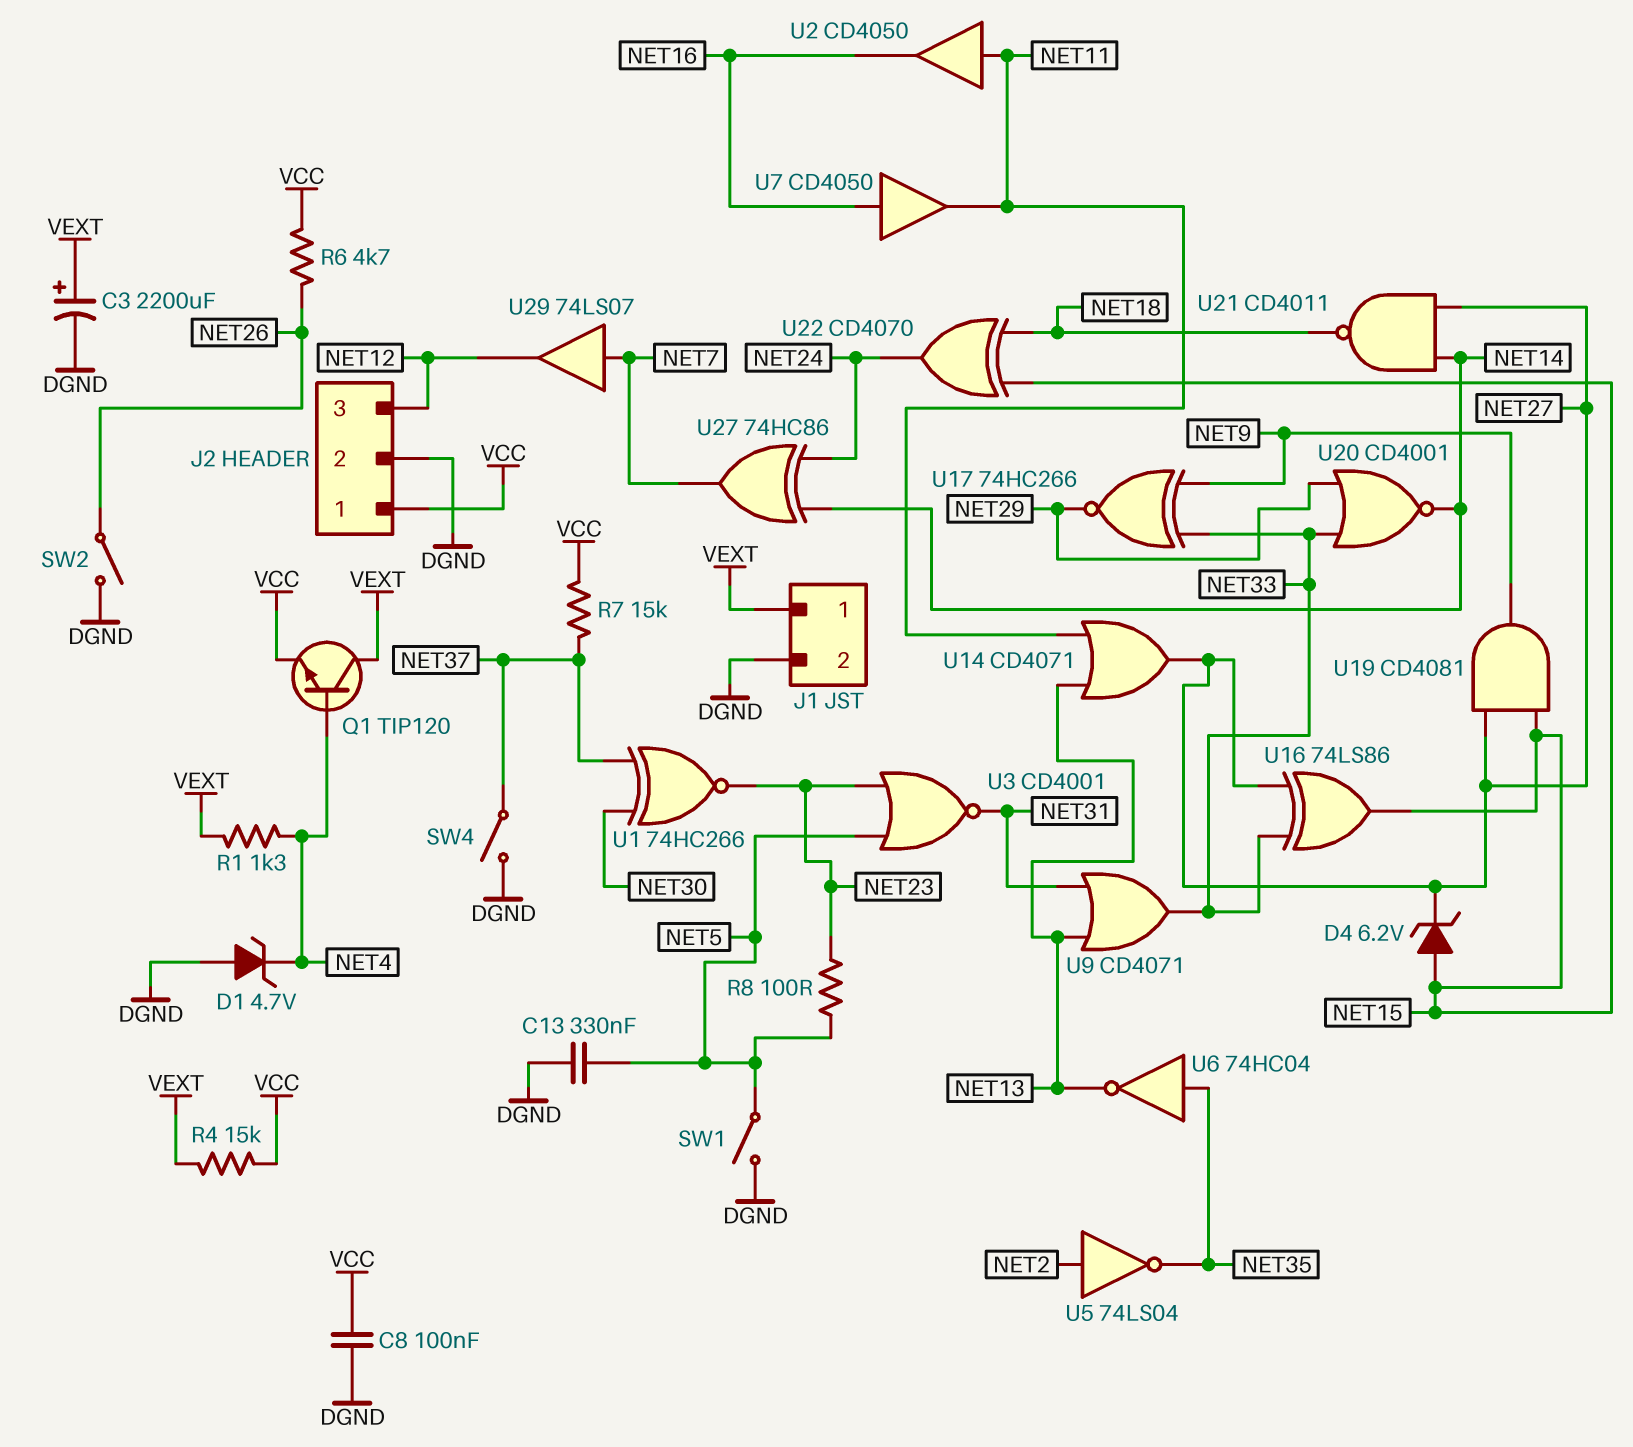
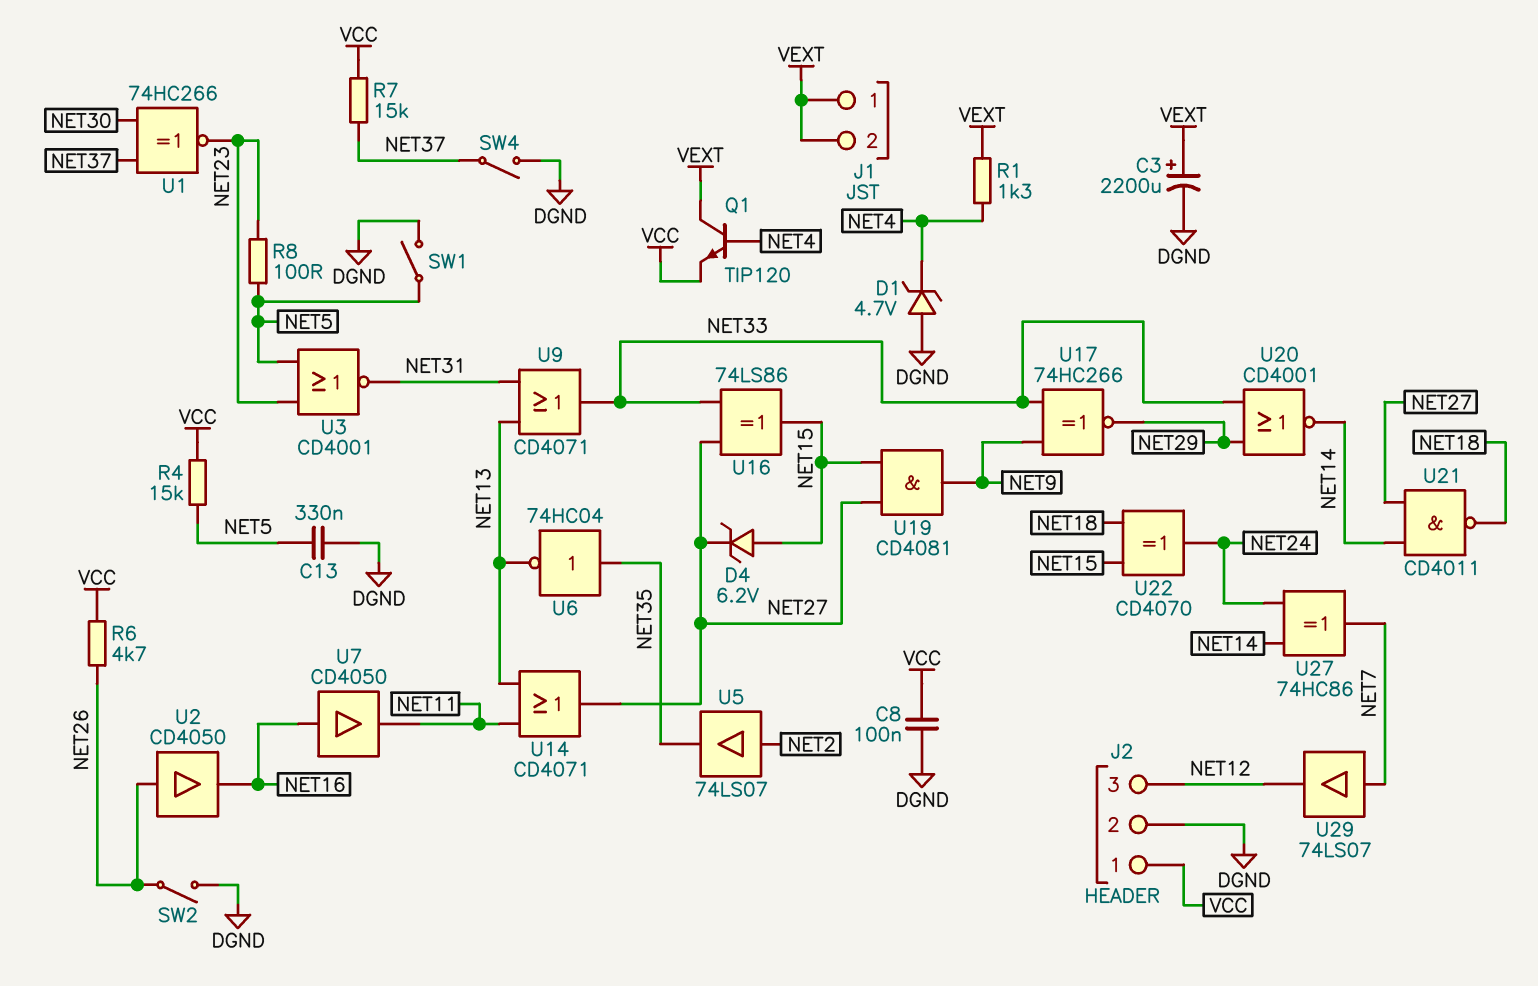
J1 pin 2: DGND -> VEXT
R4: 15k (VCC, VEXT) -> 15k (NET5, VCC)
U2: buffer CD4050 (in NET11, out NET16) -> buffer CD4050 (in NET26, out NET16)
U5: NOT 74LS04 (in NET2, out NET35) -> buffer 74LS07 (in NET2, out NET35)

